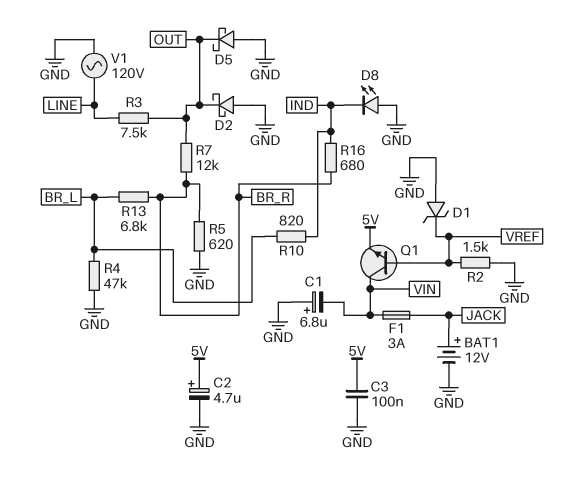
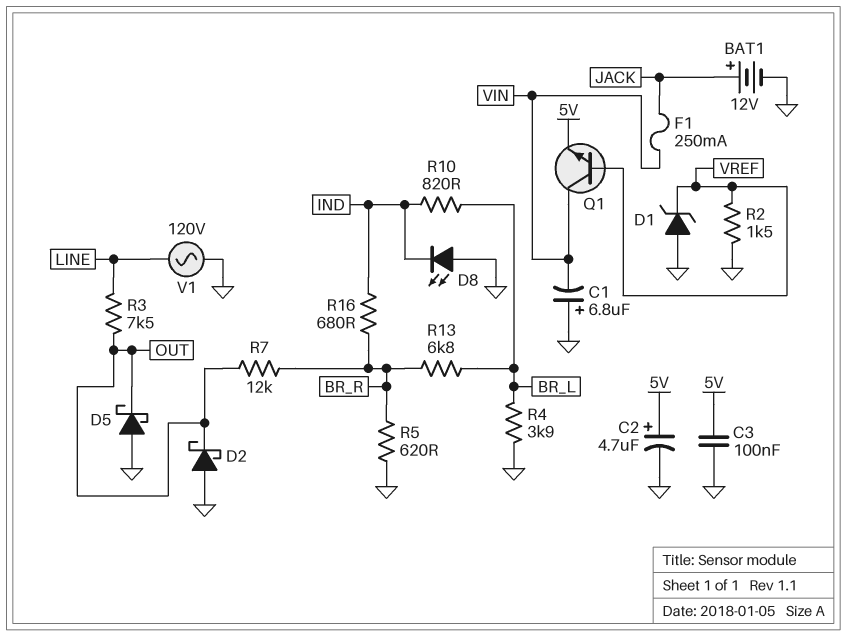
F1: 3A (JACK, VIN) -> 250mA (JACK, VIN)
R4: 47k (BR_L, GND) -> 3.9k (BR_L, GND)

